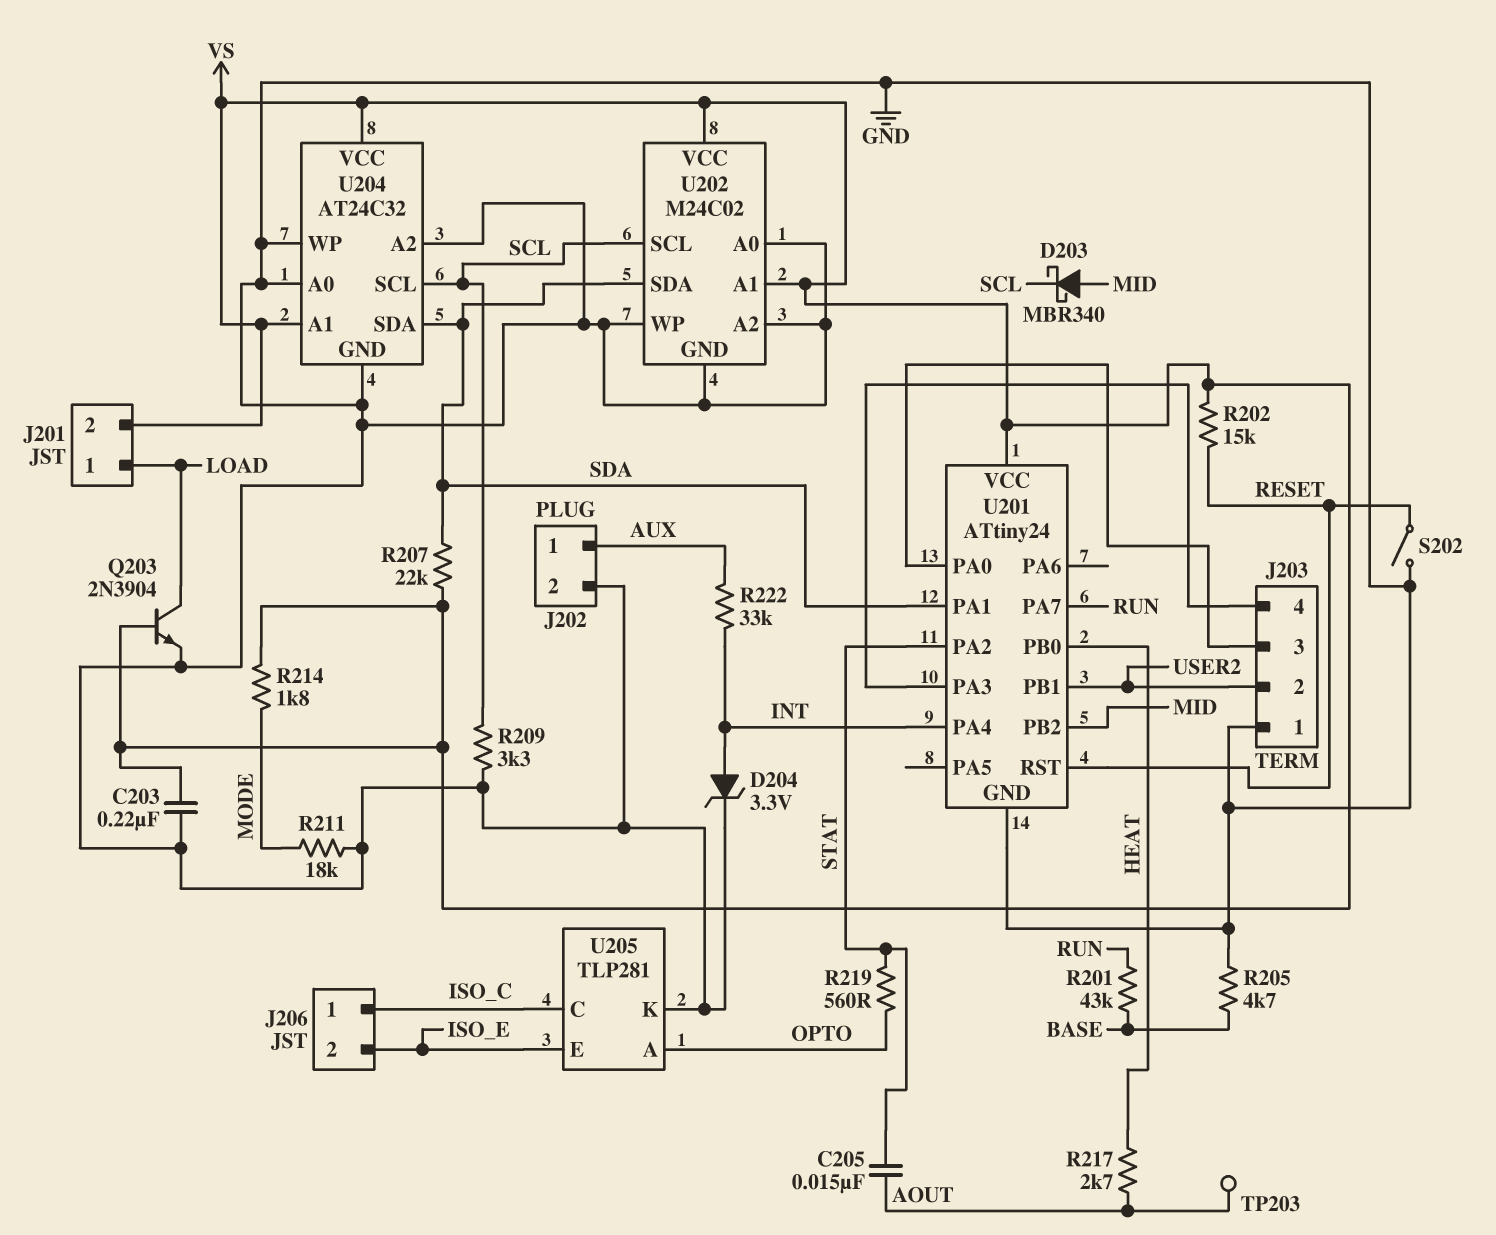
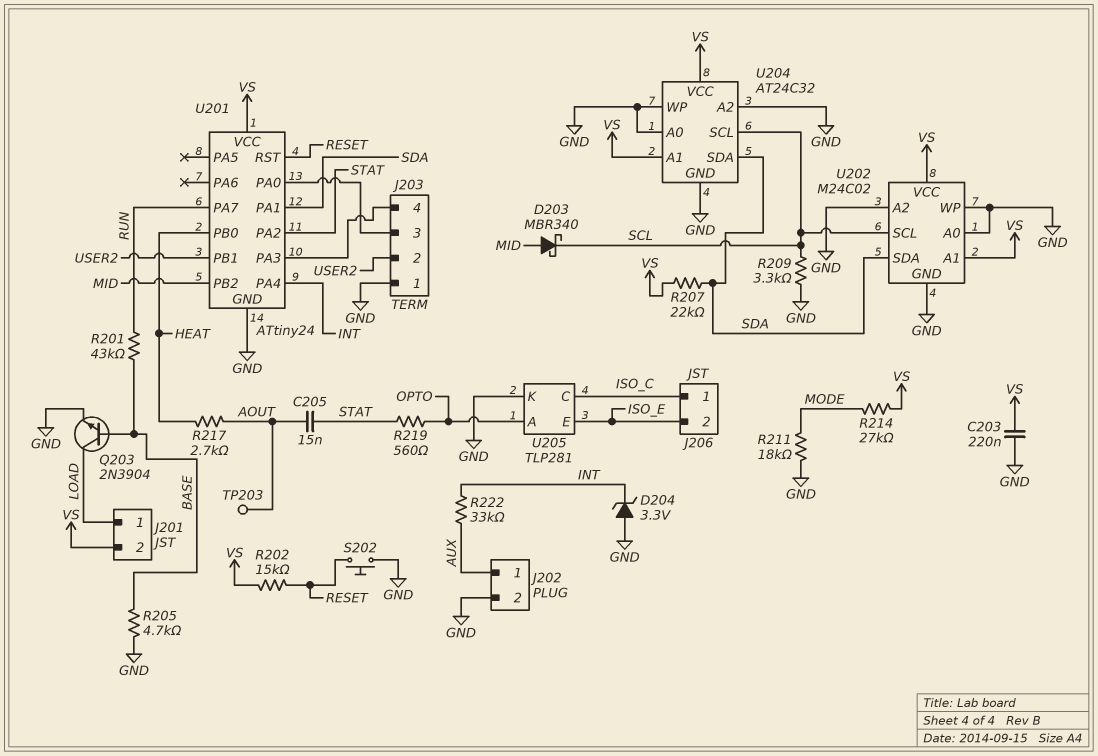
D204: zener 3.3V (A INT, K GND) -> zener 3.3V (A GND, K INT)
Q203: NPN 2N3904 (B VS, C LOAD, E GND) -> NPN 2N3904 (B BASE, C LOAD, E GND)
R214: 1.8k (MODE, VS) -> 27k (MODE, VS)
S202: switch (GND, RESET) -> button (GND, RESET)

